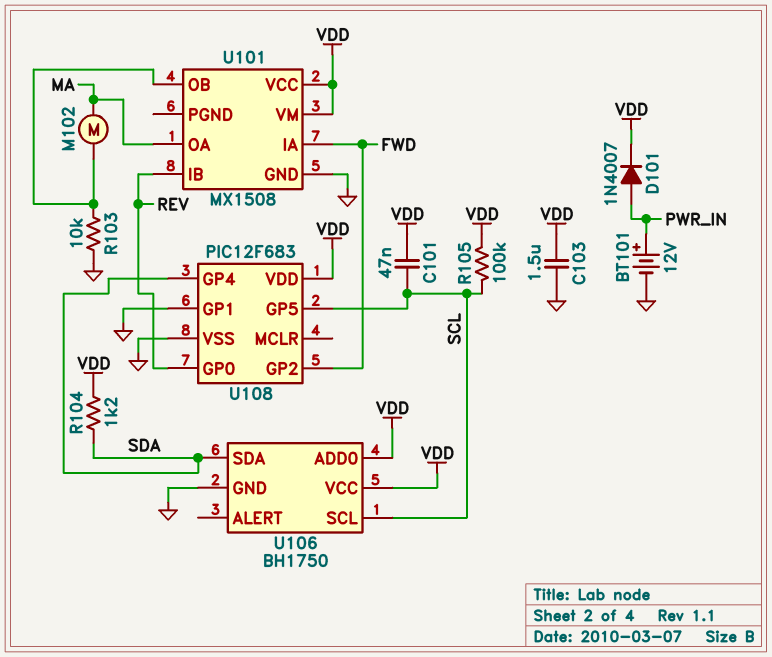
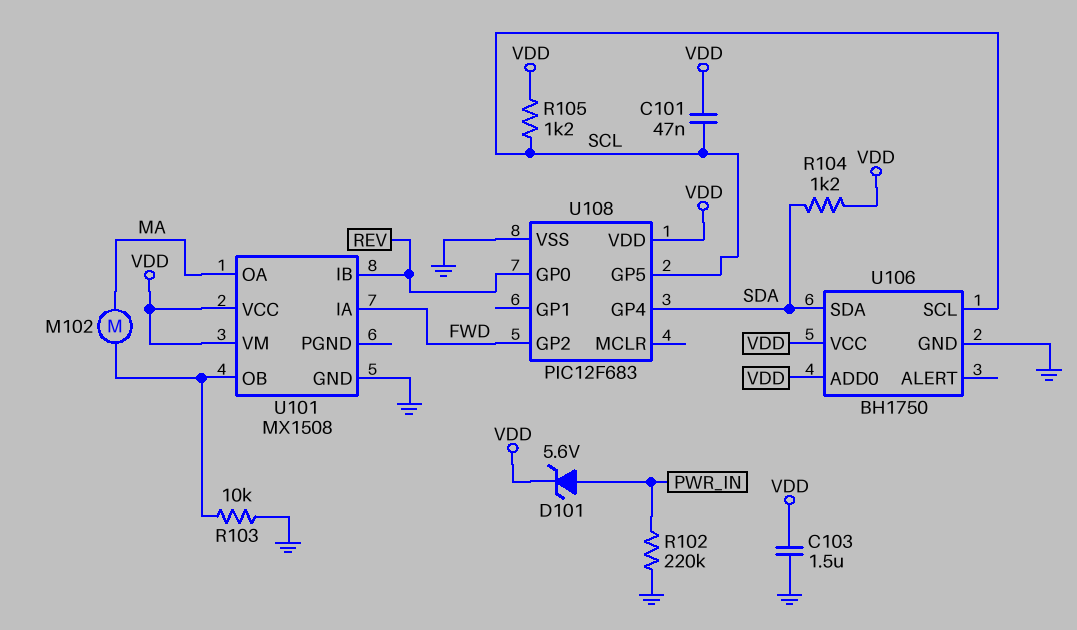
BT101: 12V (plus PWR_IN, minus GND) -> none
D101: diode 1N4007 (A PWR_IN, K VDD) -> zener 5.6V (A PWR_IN, K VDD)
R102: none -> 220k (GND, PWR_IN)
R105: 100k (SCL, VDD) -> 1.2k (SCL, VDD)
U108 pin GP1: GND -> none

